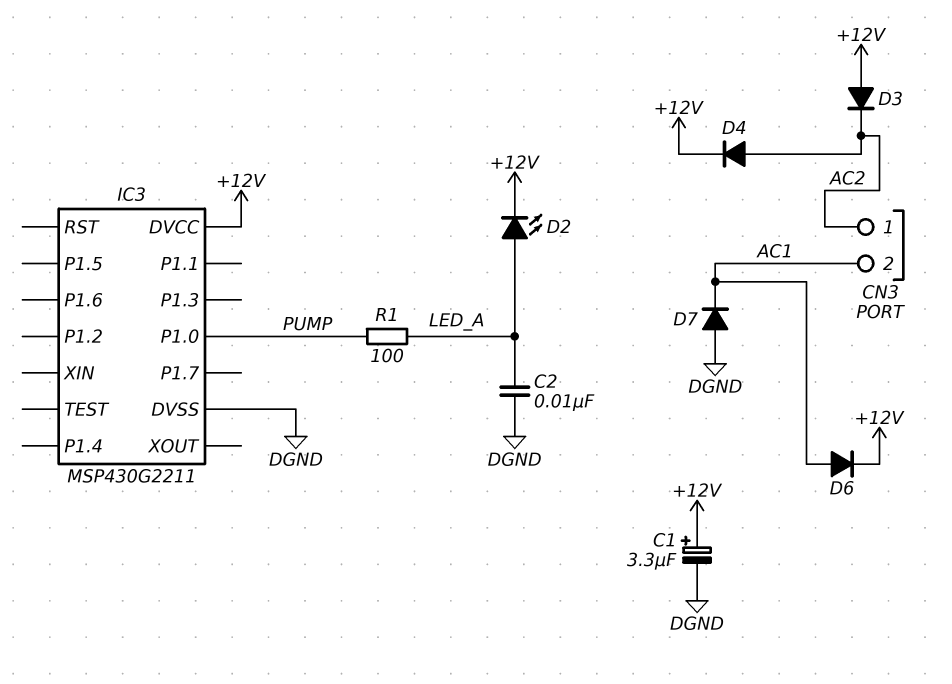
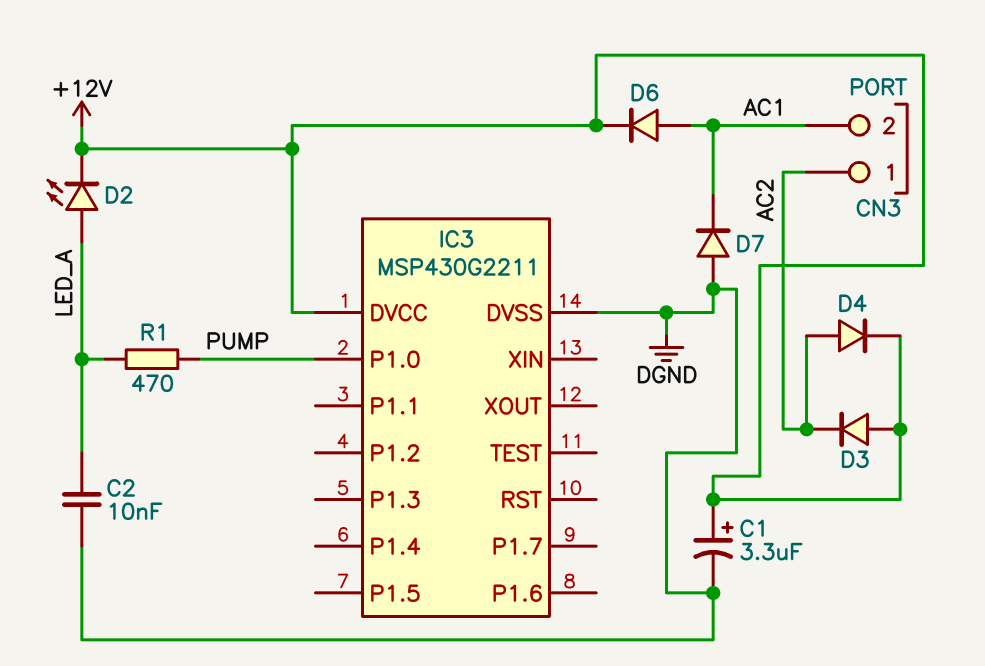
R1: 100 (LED_A, PUMP) -> 470 (LED_A, PUMP)

